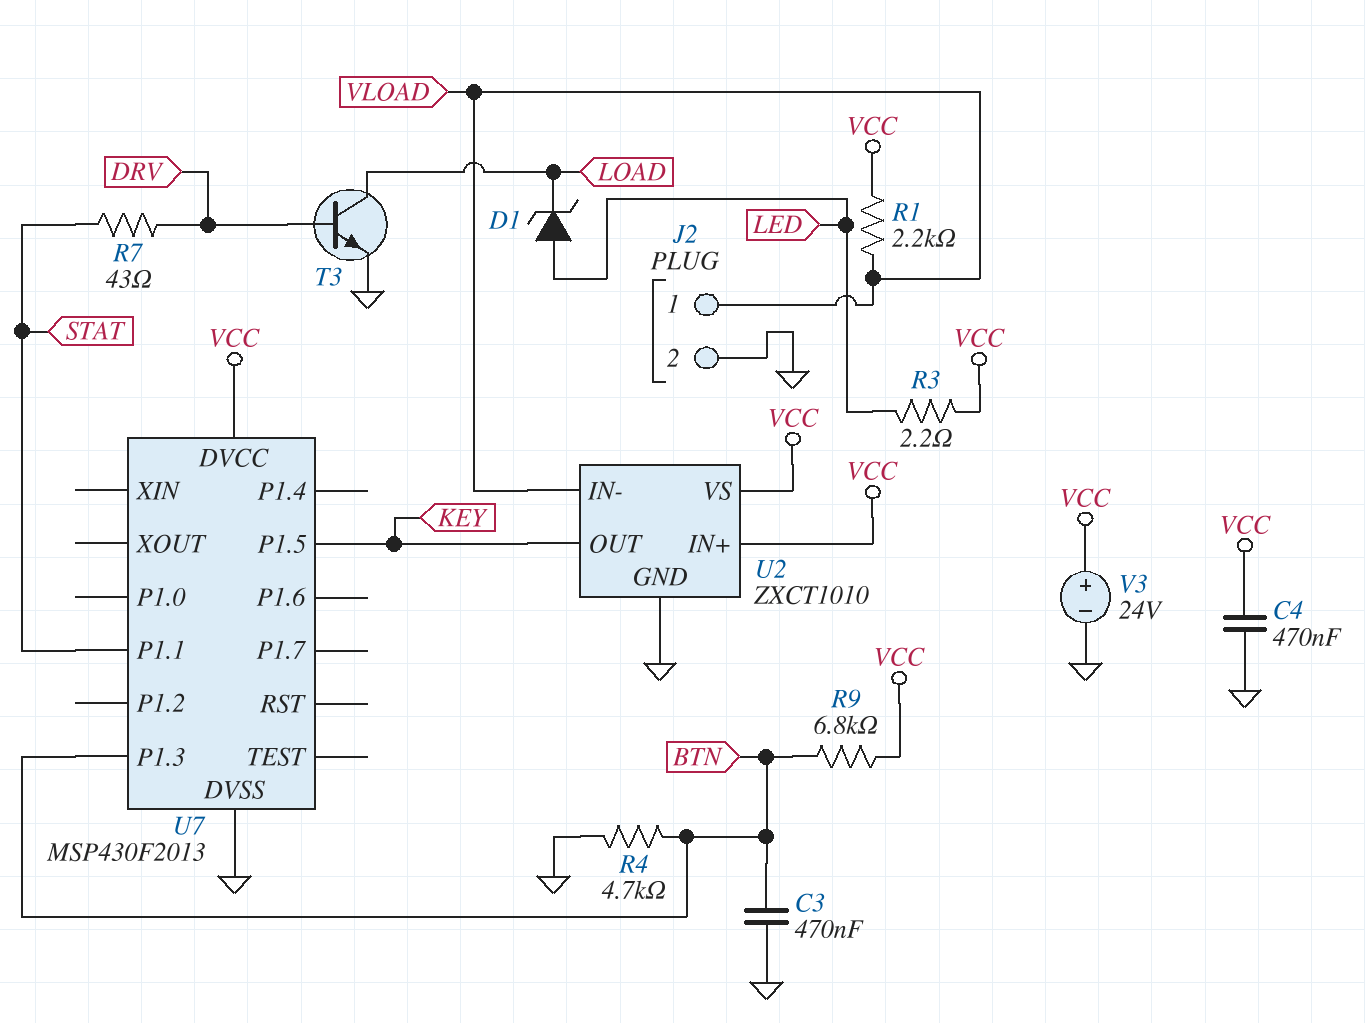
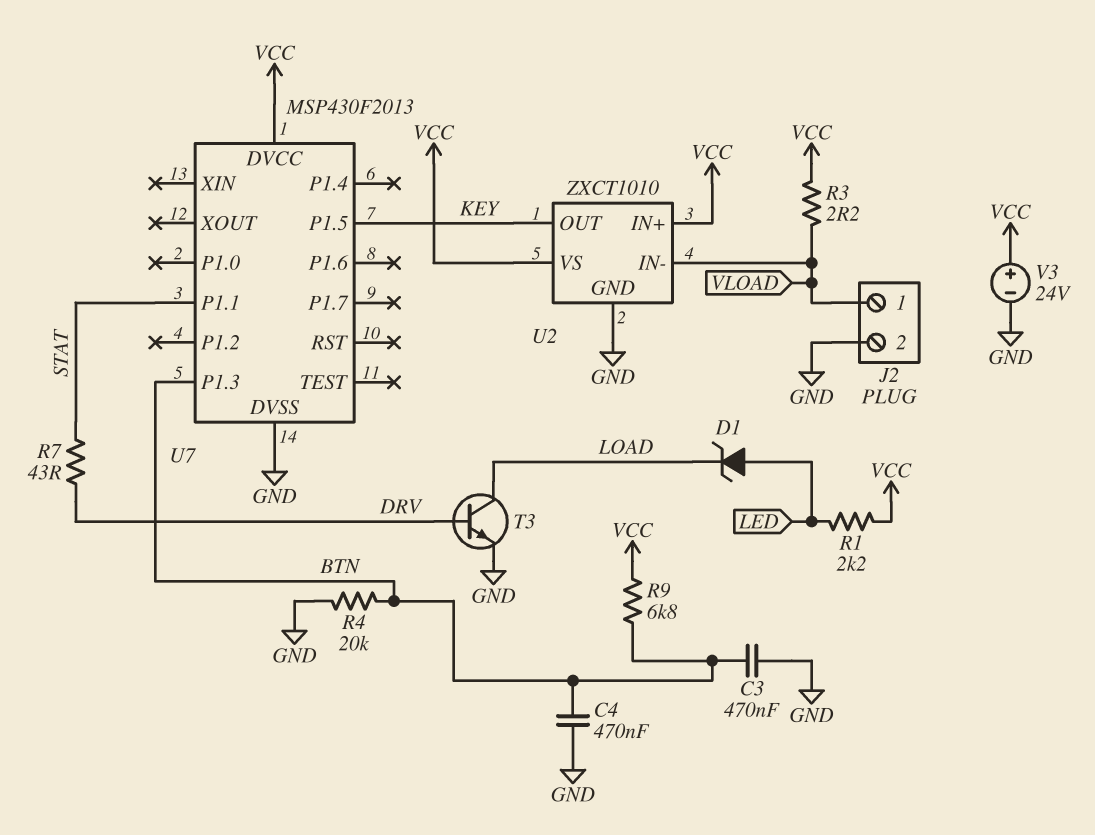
C4: 470nF (GND, VCC) -> 470nF (BTN, GND)
R1: 2.2k (VCC, VLOAD) -> 2.2k (LED, VCC)
R3: 2.2 (LED, VCC) -> 2.2 (VCC, VLOAD)
R4: 4.7k (BTN, GND) -> 20k (BTN, GND)

